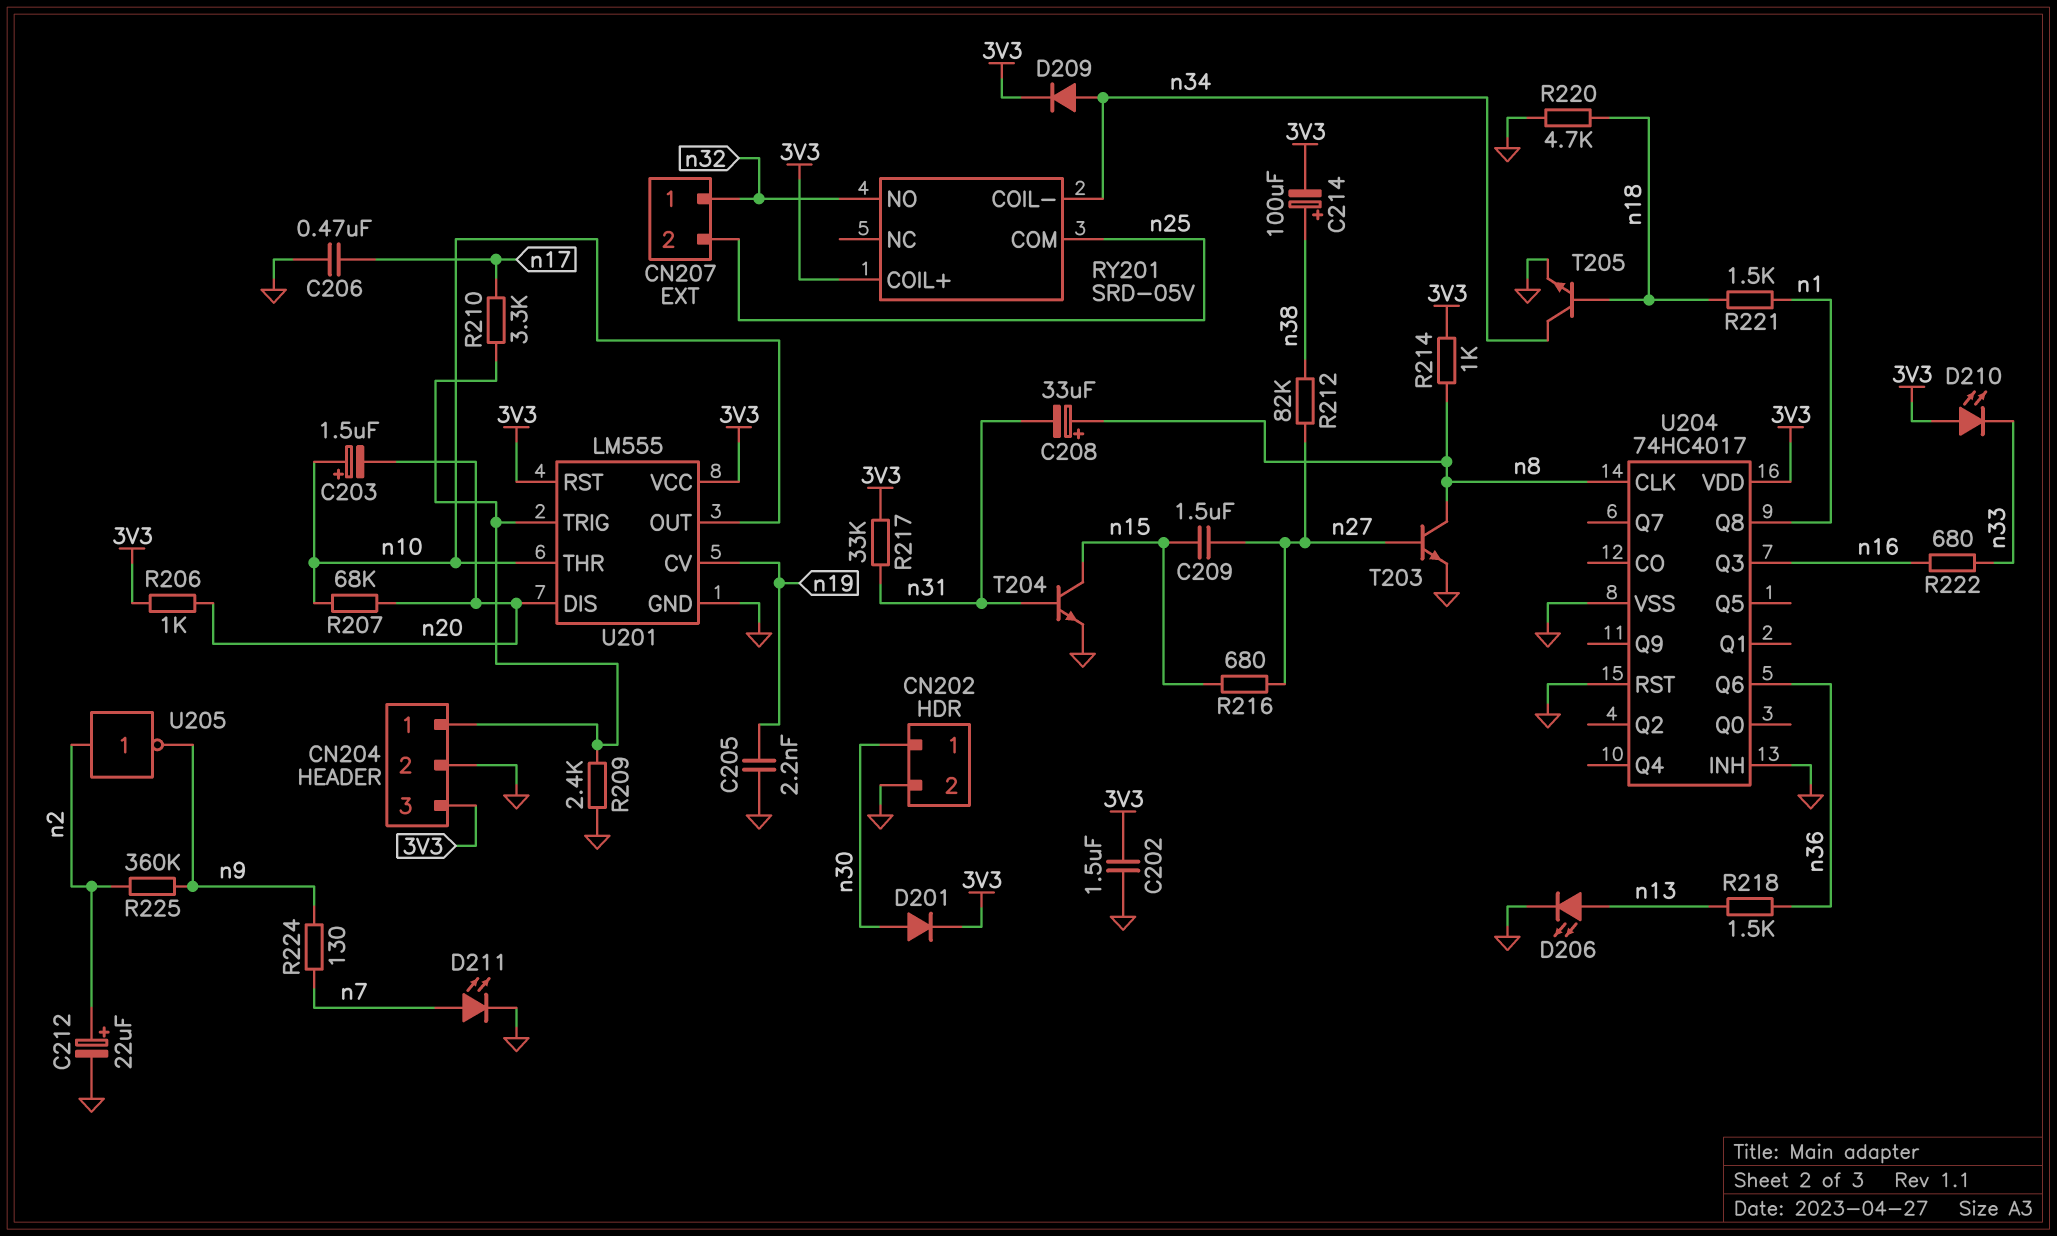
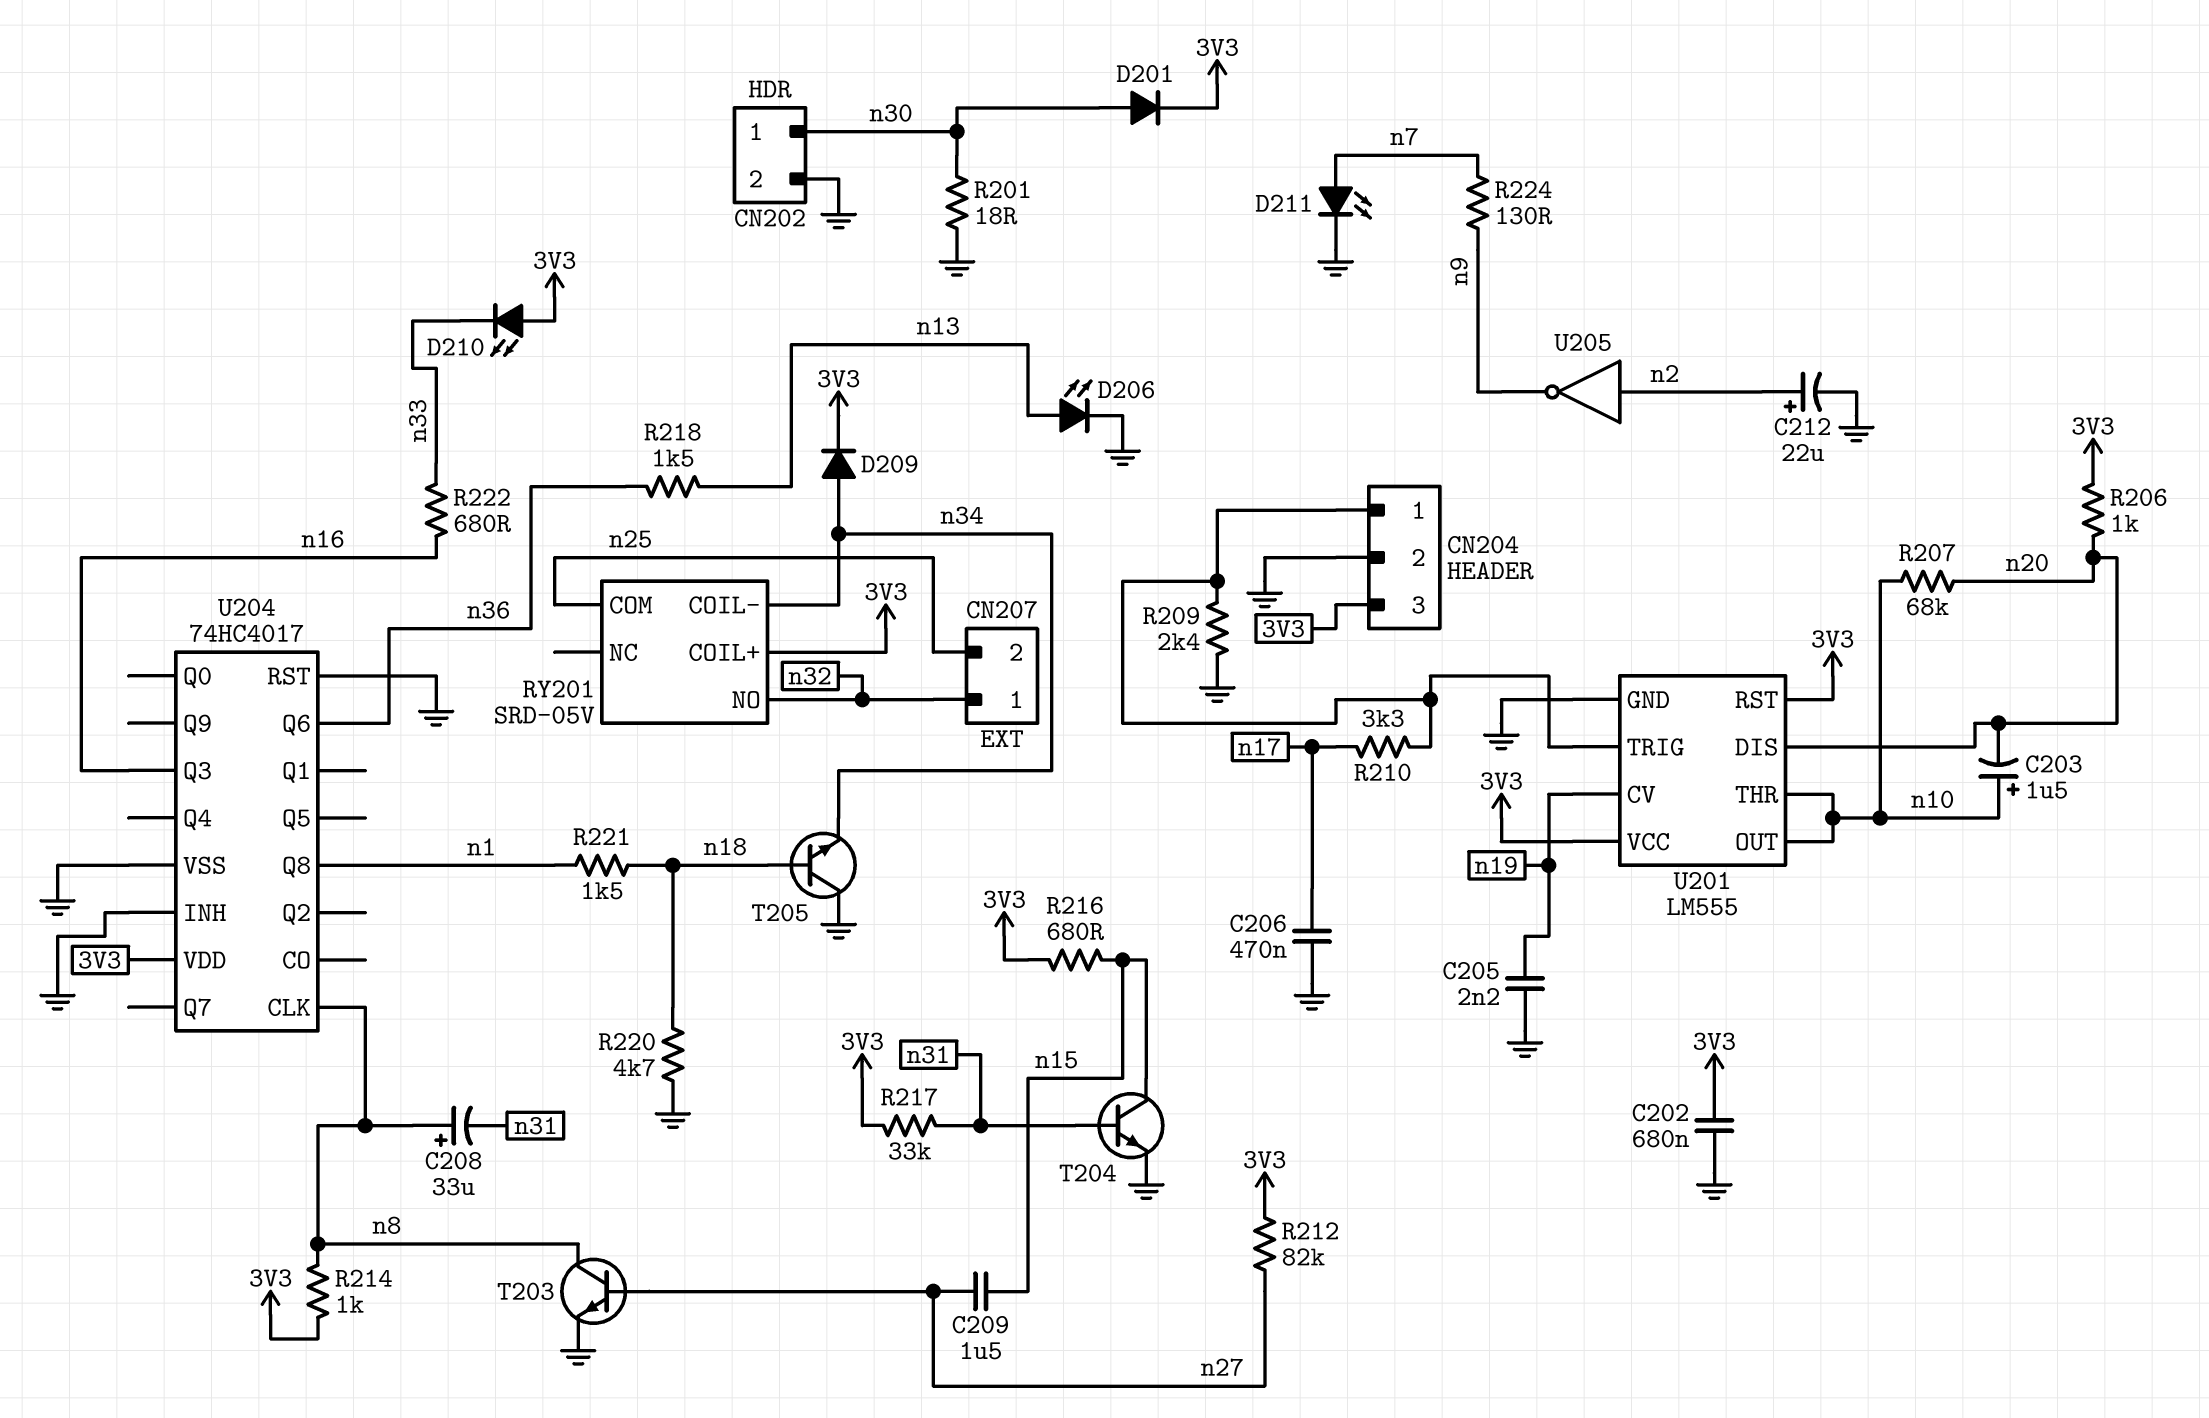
C202: 1.5uF (3V3, GND) -> 680nF (3V3, GND)
C214: 100uF (plus n38, minus 3V3) -> none
R201: none -> 18 (GND, n30)
R212: 82k (n27, n38) -> 82k (3V3, n27)
R216: 680 (n15, n27) -> 680 (3V3, n15)
R225: 360k (n2, n9) -> none
T205: NPN (B n18, C n34, E GND) -> NPN (B n18, C GND, E n34)

